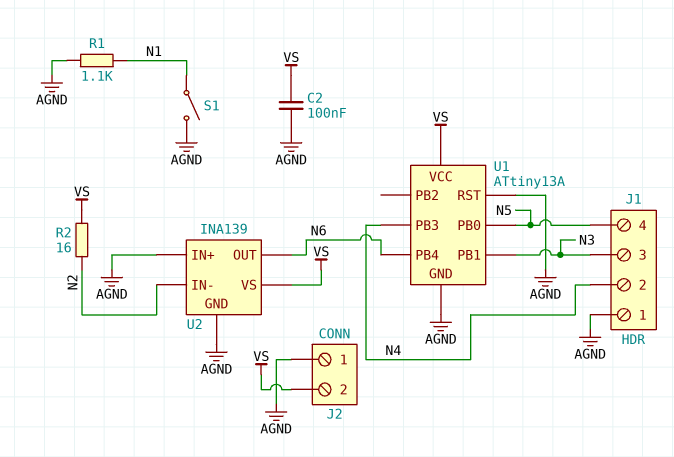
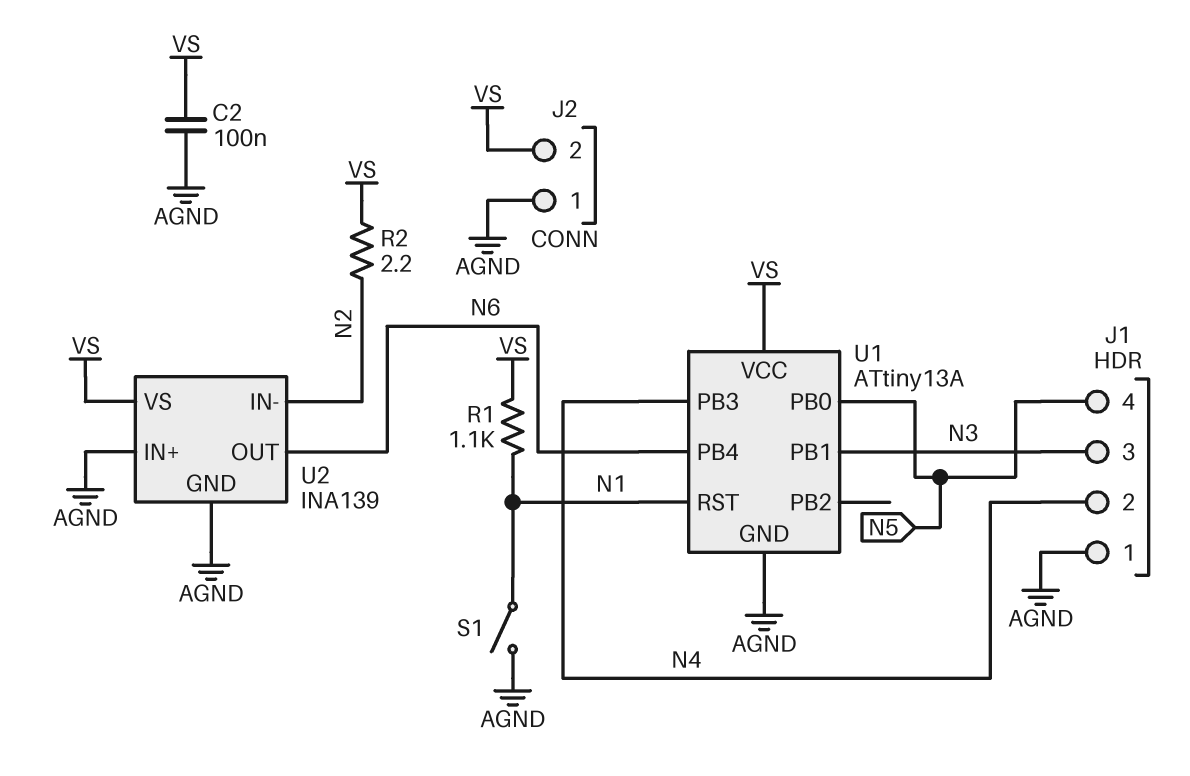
R1: 1.1k (AGND, N1) -> 1.1k (N1, VS)
R2: 16 (N2, VS) -> 2.2 (N2, VS)
U1 pin RST: AGND -> N1

